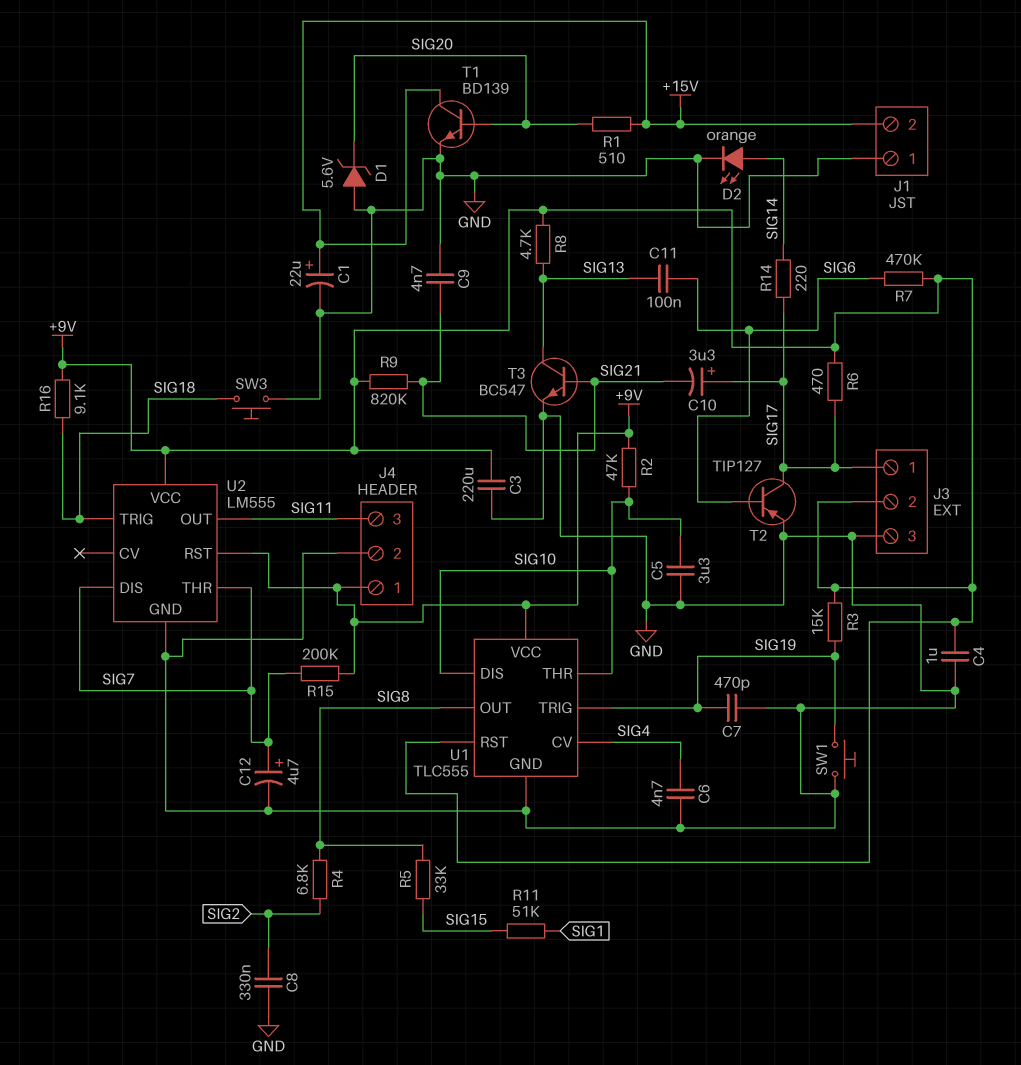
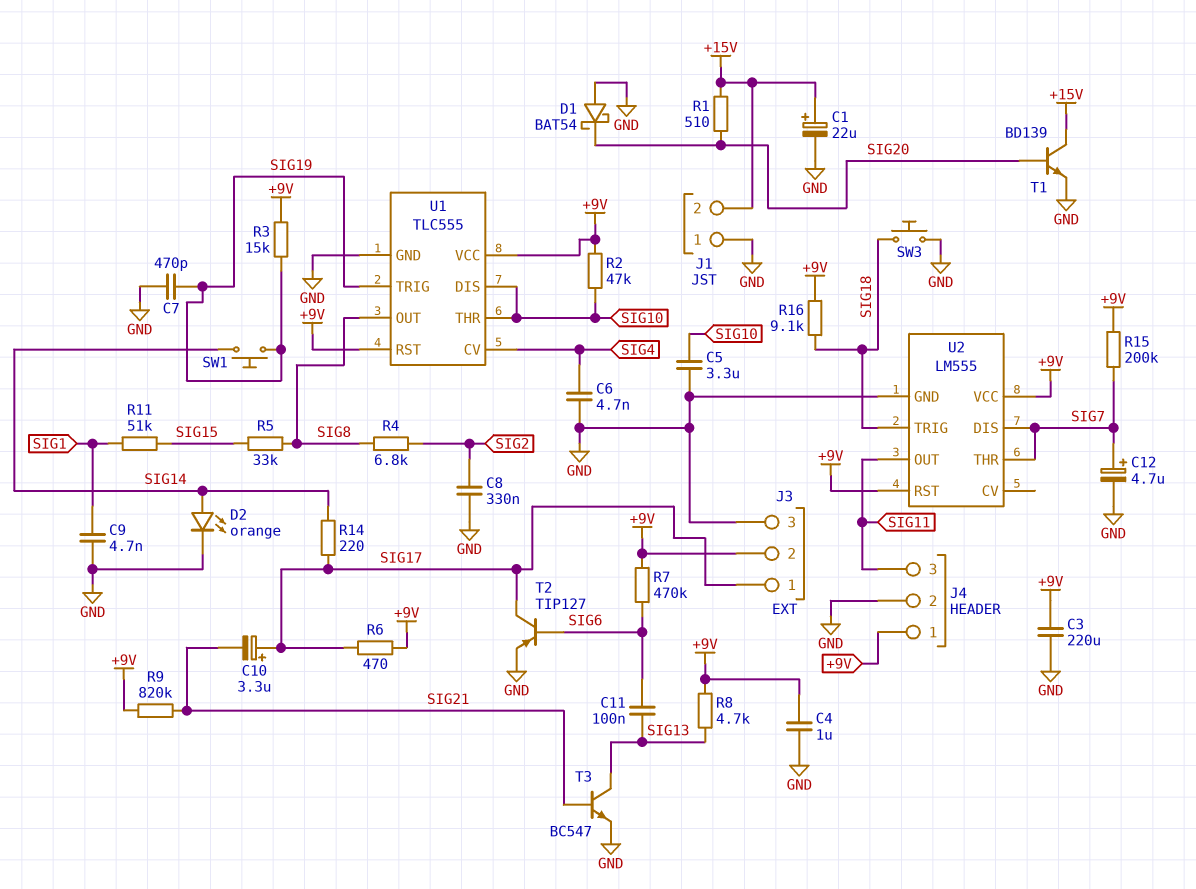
C9: 4.7nF (GND, SIG21) -> 4.7nF (GND, SIG1)
D1: zener 5.6V (A GND, K SIG20) -> schottky BAT54 (A GND, K SIG20)
SW1: button (GND, SIG19) -> button (SIG14, SIG19)

